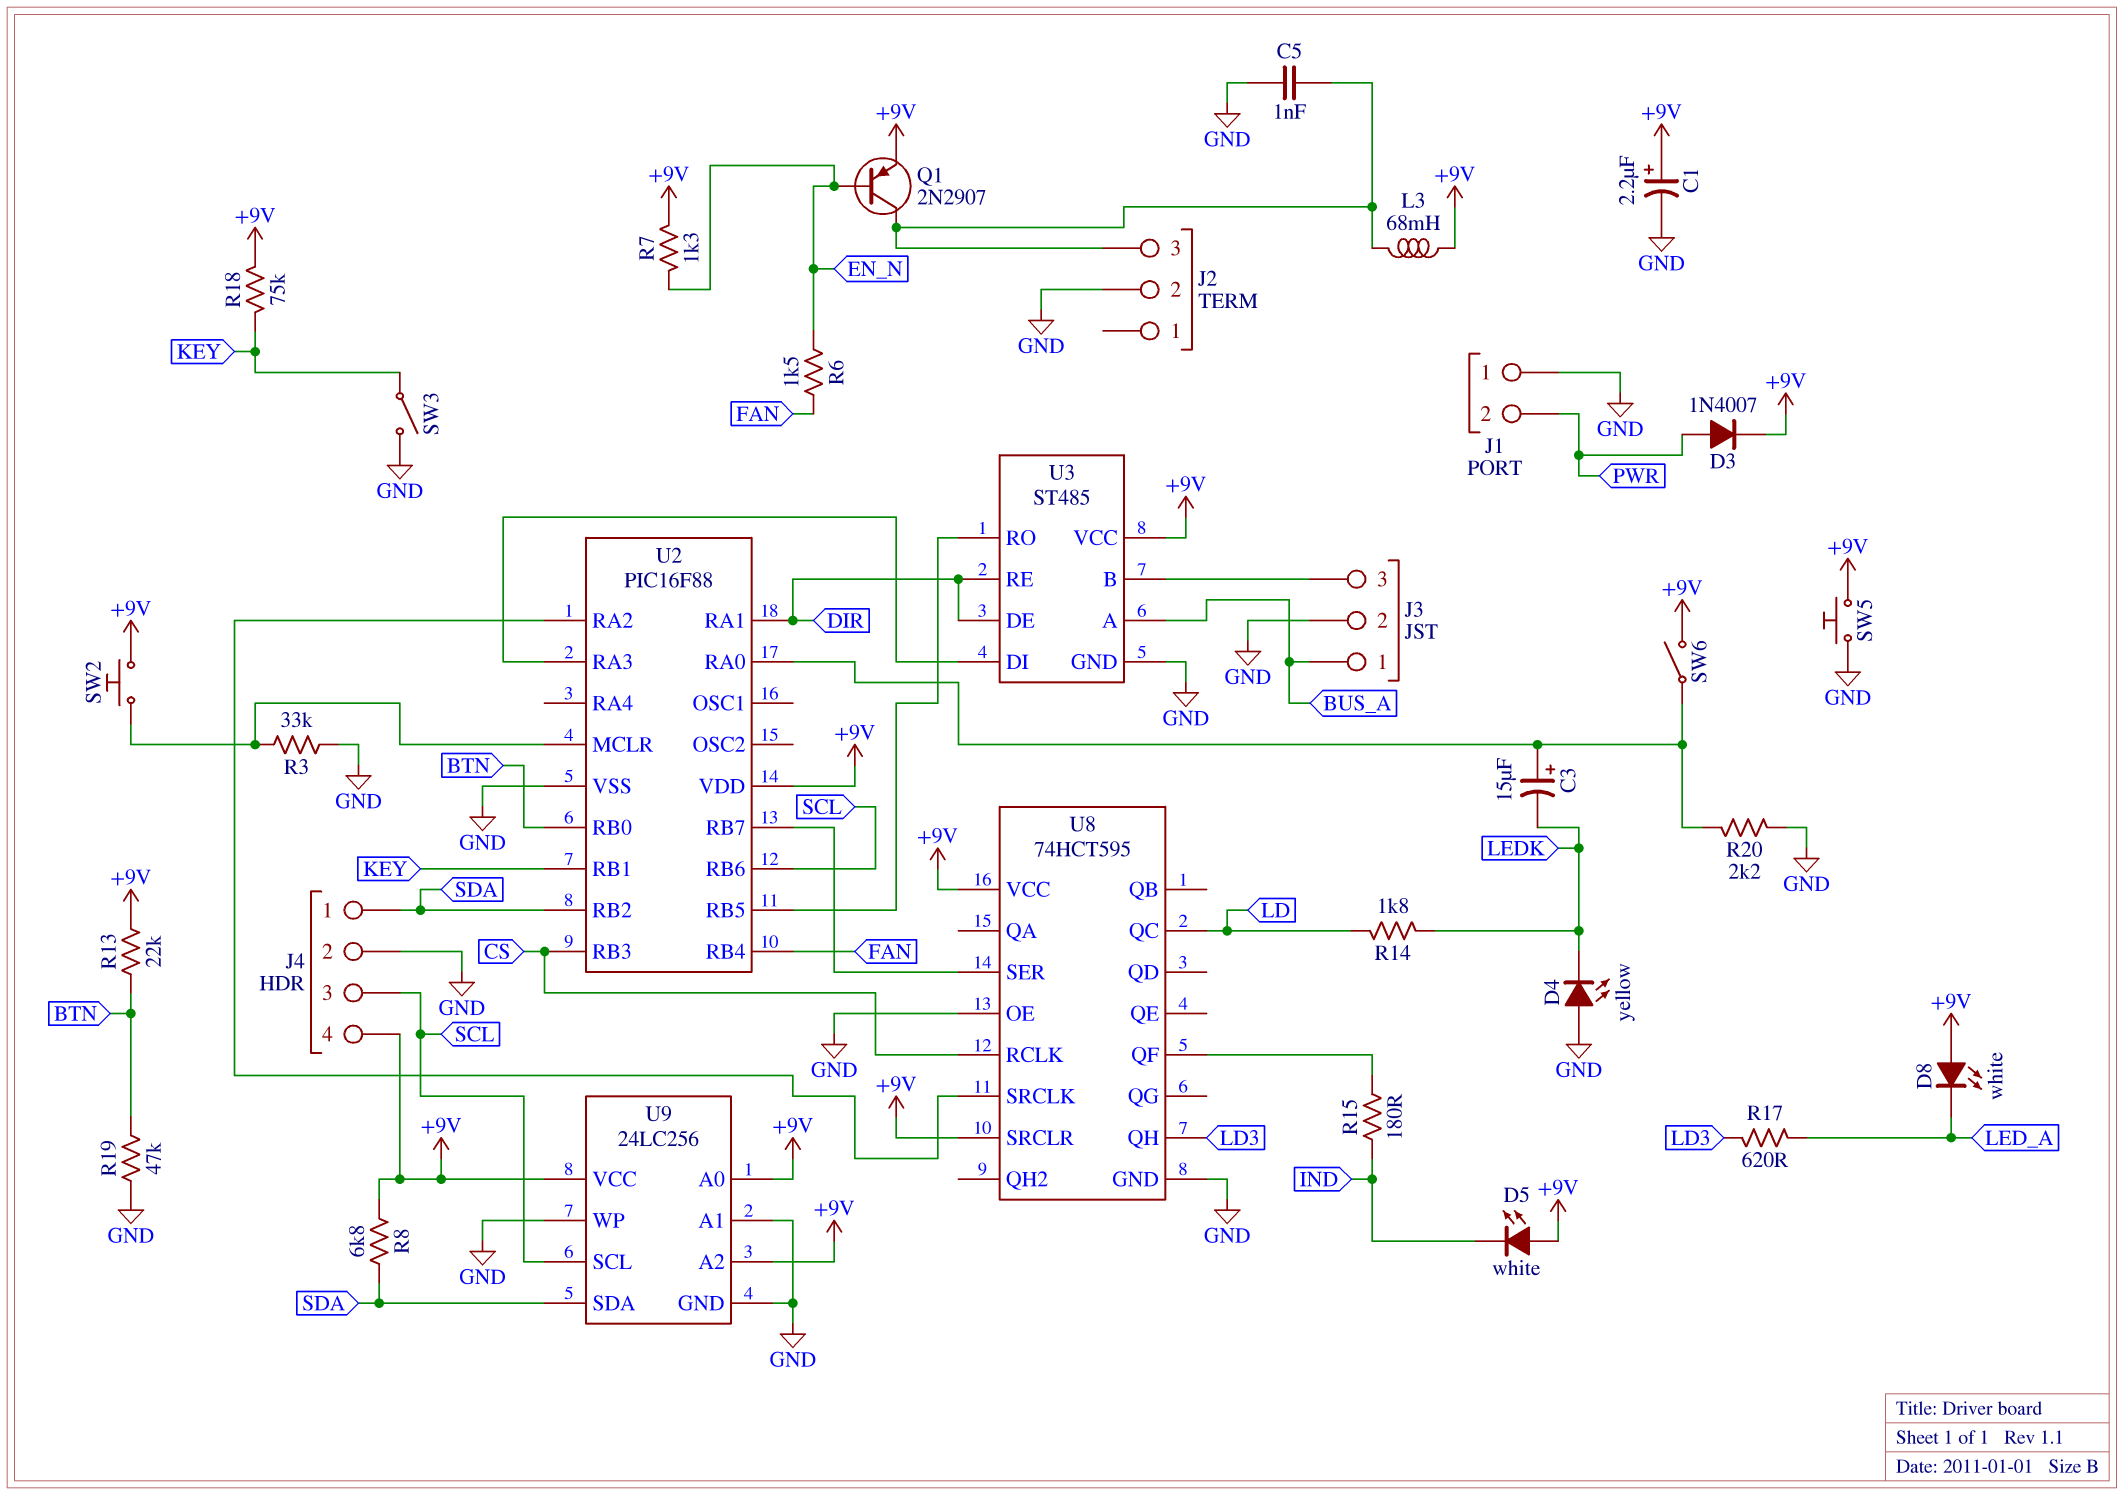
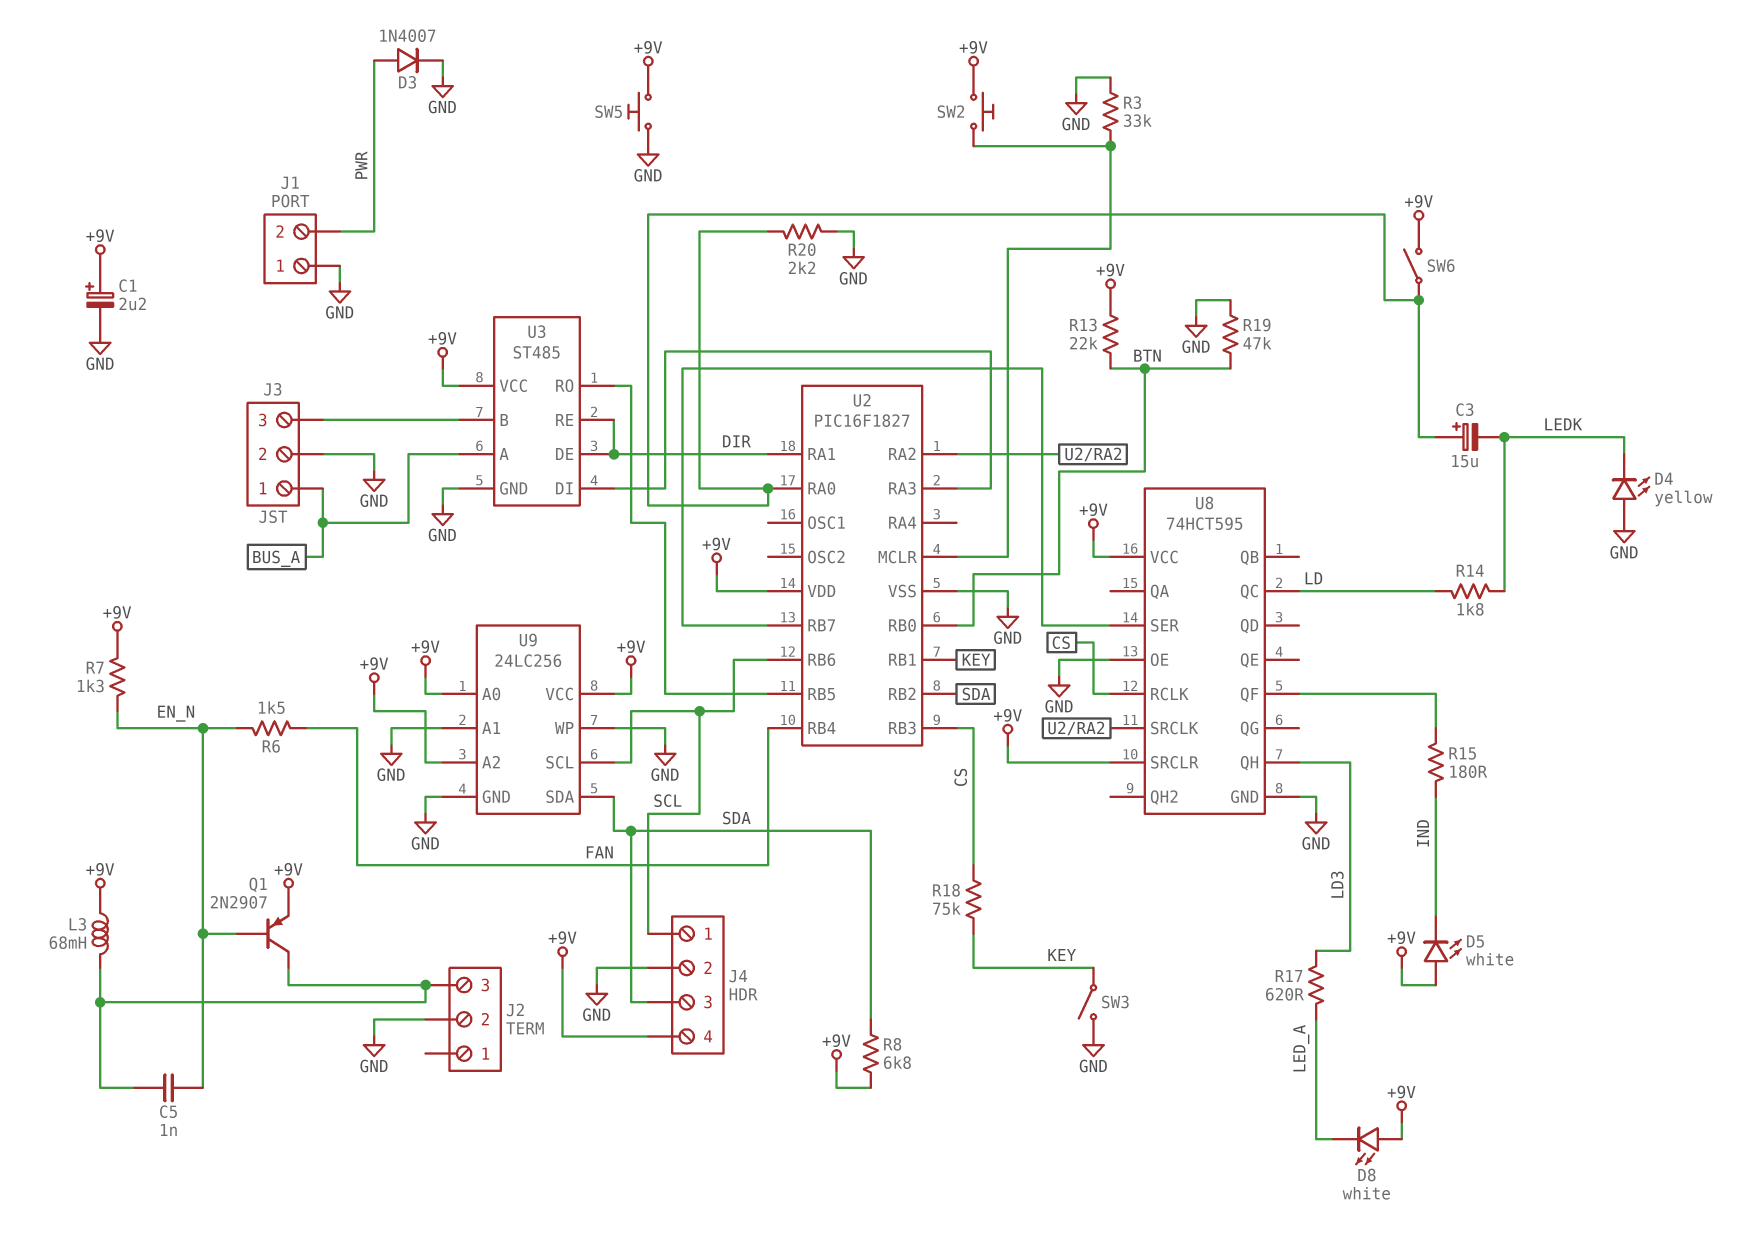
C5: 1nF (GND, J2/3) -> 1nF (EN_N, J2/3)
D3: diode 1N4007 (A PWR, K +9V) -> diode 1N4007 (A PWR, K GND)
J4 pin 1: SDA -> SCL
J4 pin 3: SCL -> SDA
R18: 75k (+9V, KEY) -> 75k (CS, KEY)
U2: PIC16F88 -> PIC16F1827

